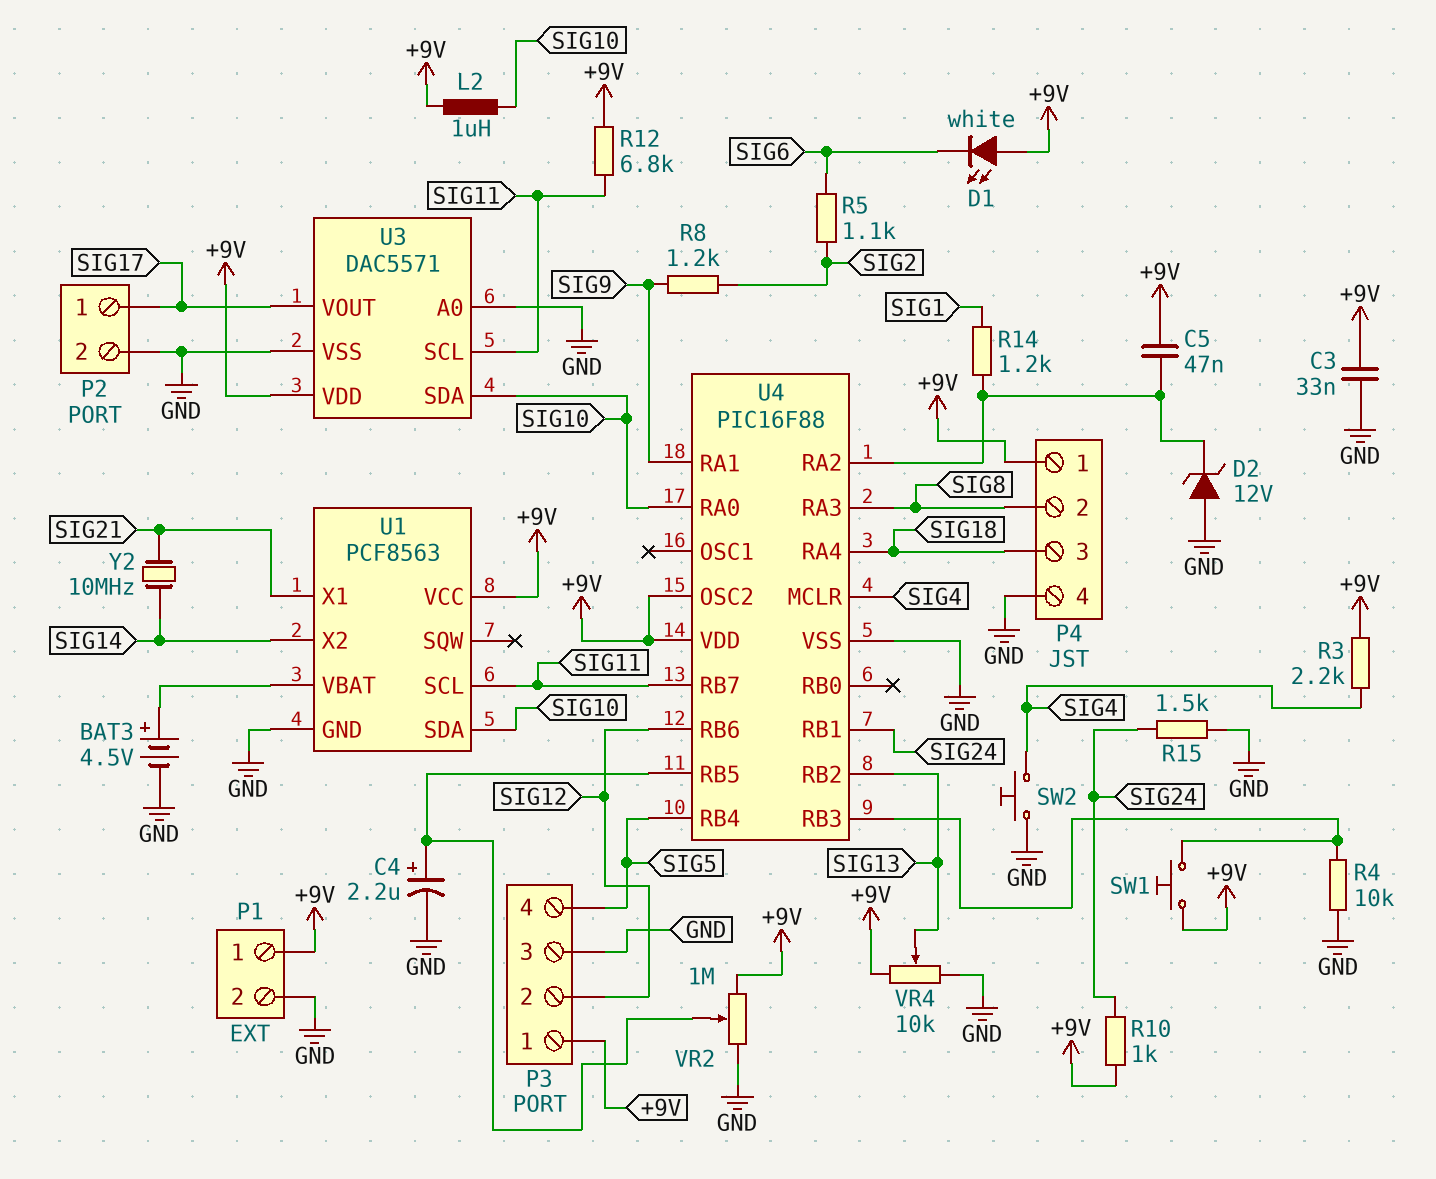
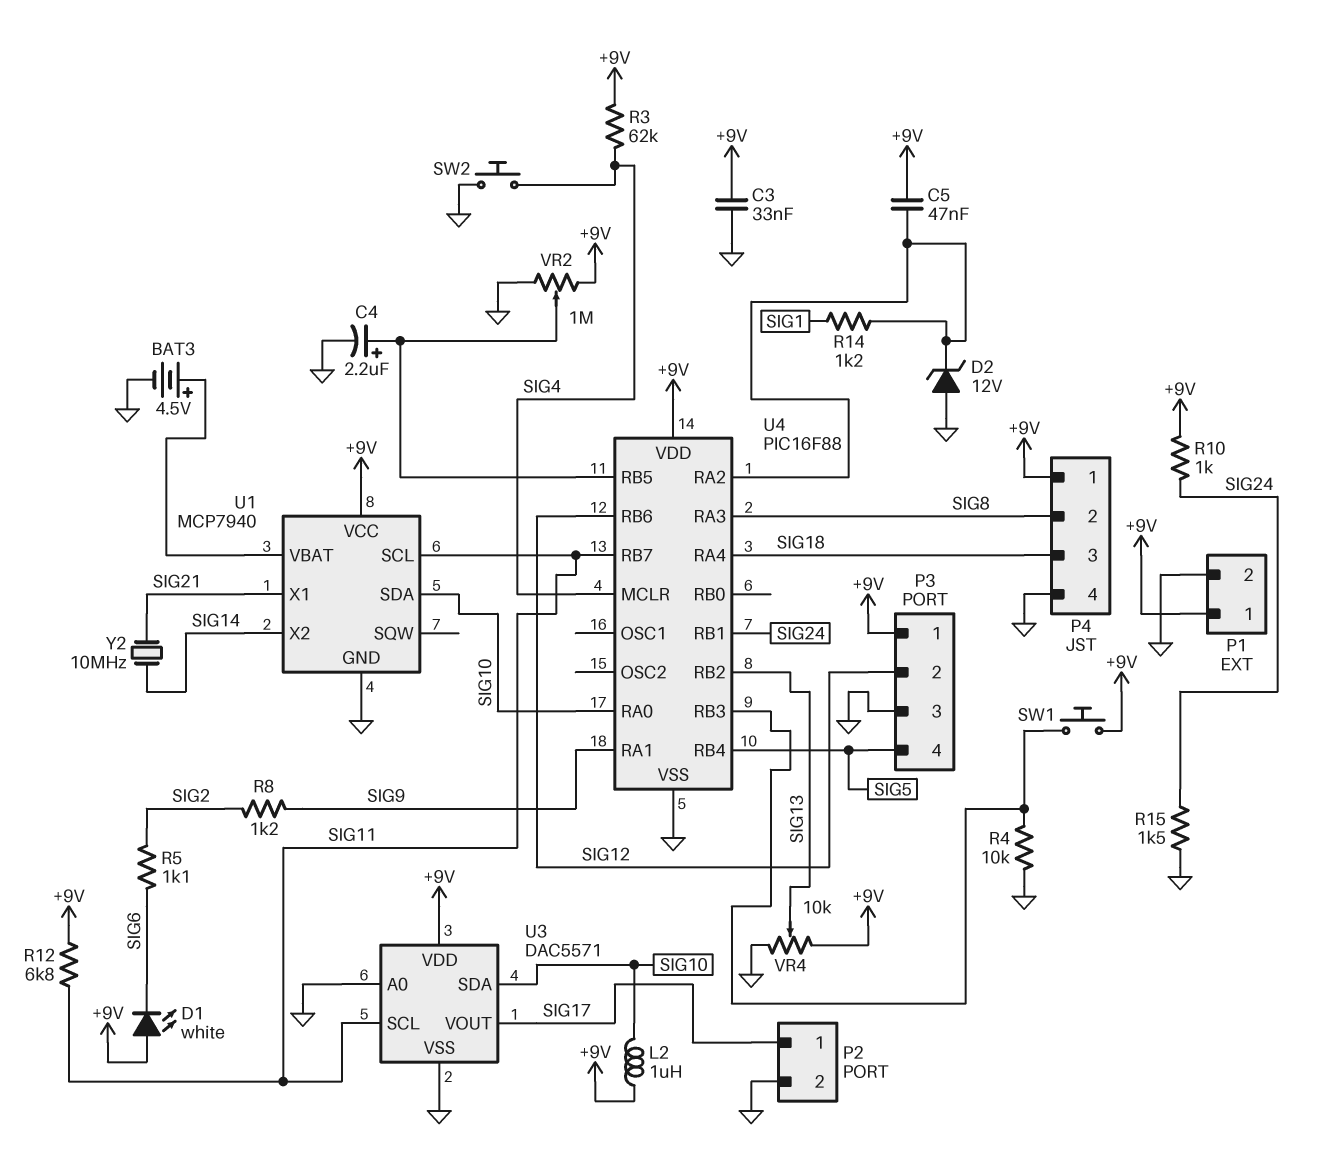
R3: 2.2k (+9V, SIG4) -> 62k (+9V, SIG4)
U1: PCF8563 -> MCP7940
U4 pin OSC2: +9V -> none

